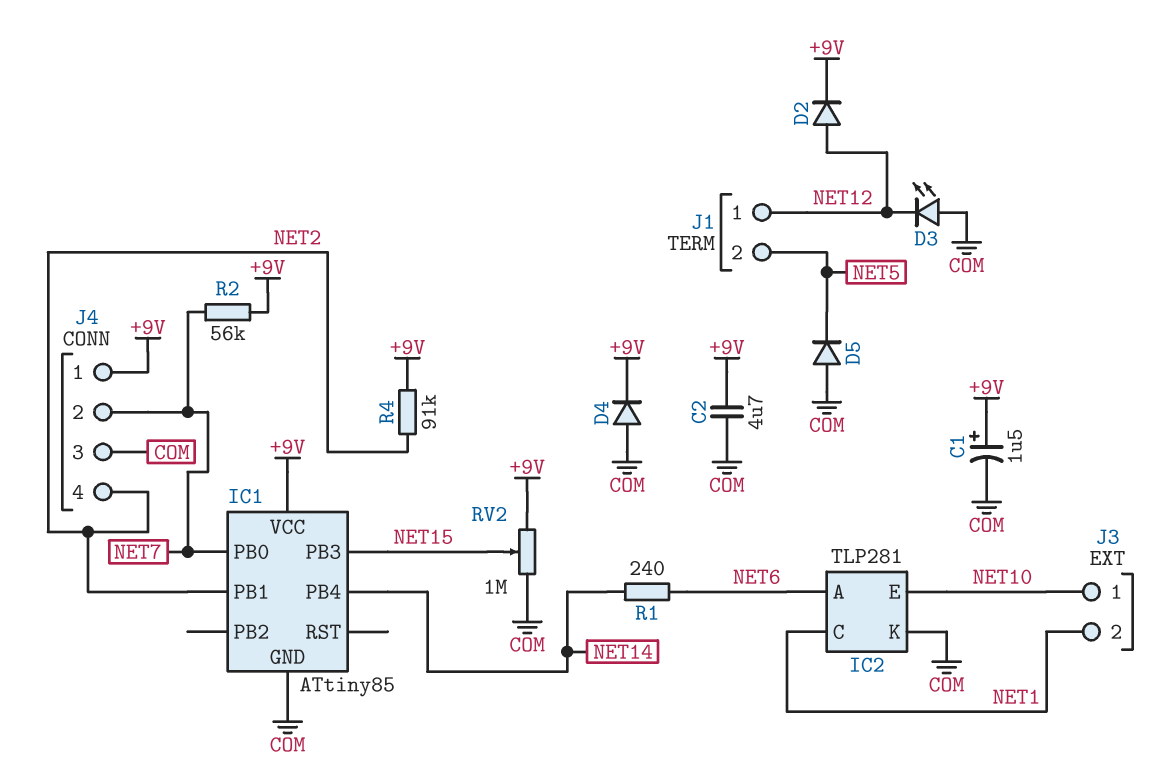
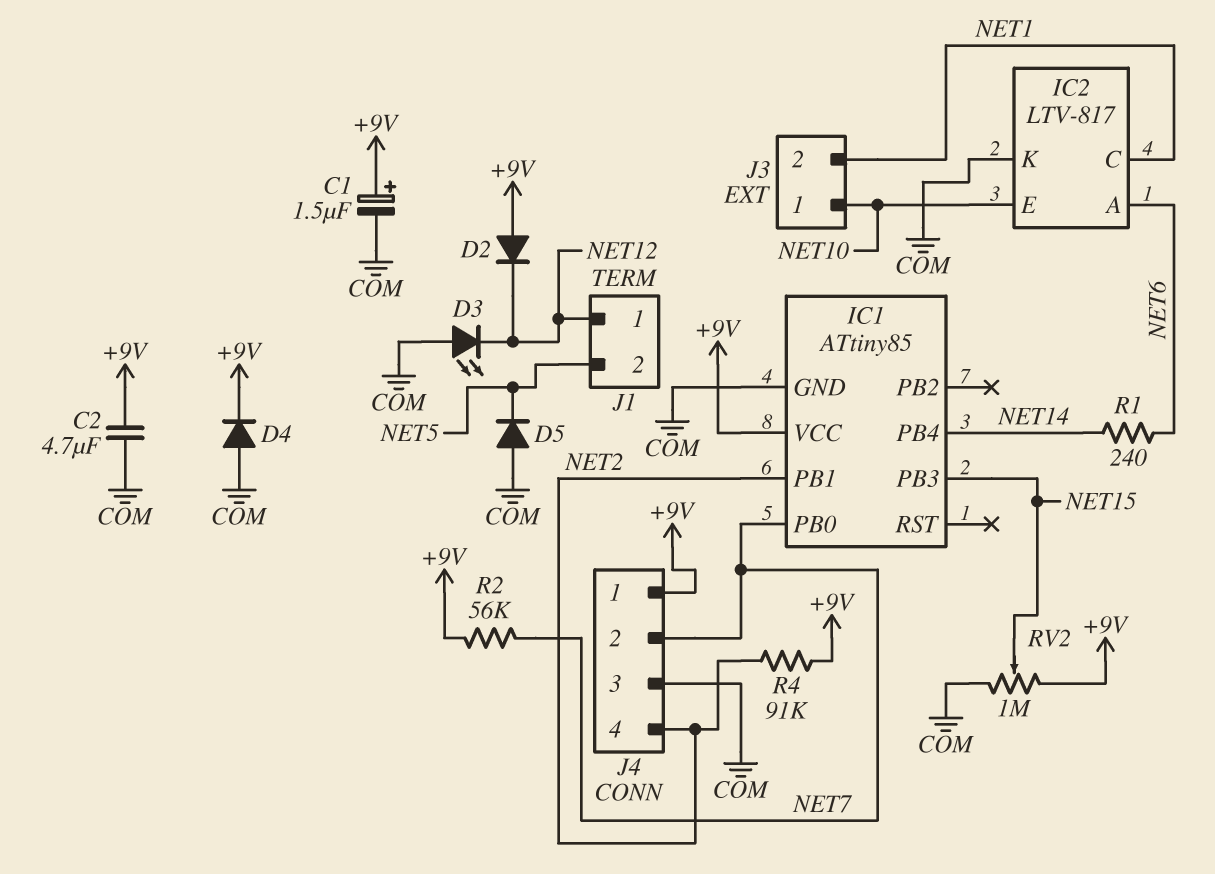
D2: diode (A NET12, K +9V) -> diode (A +9V, K NET12)
IC2: TLP281 -> LTV-817

